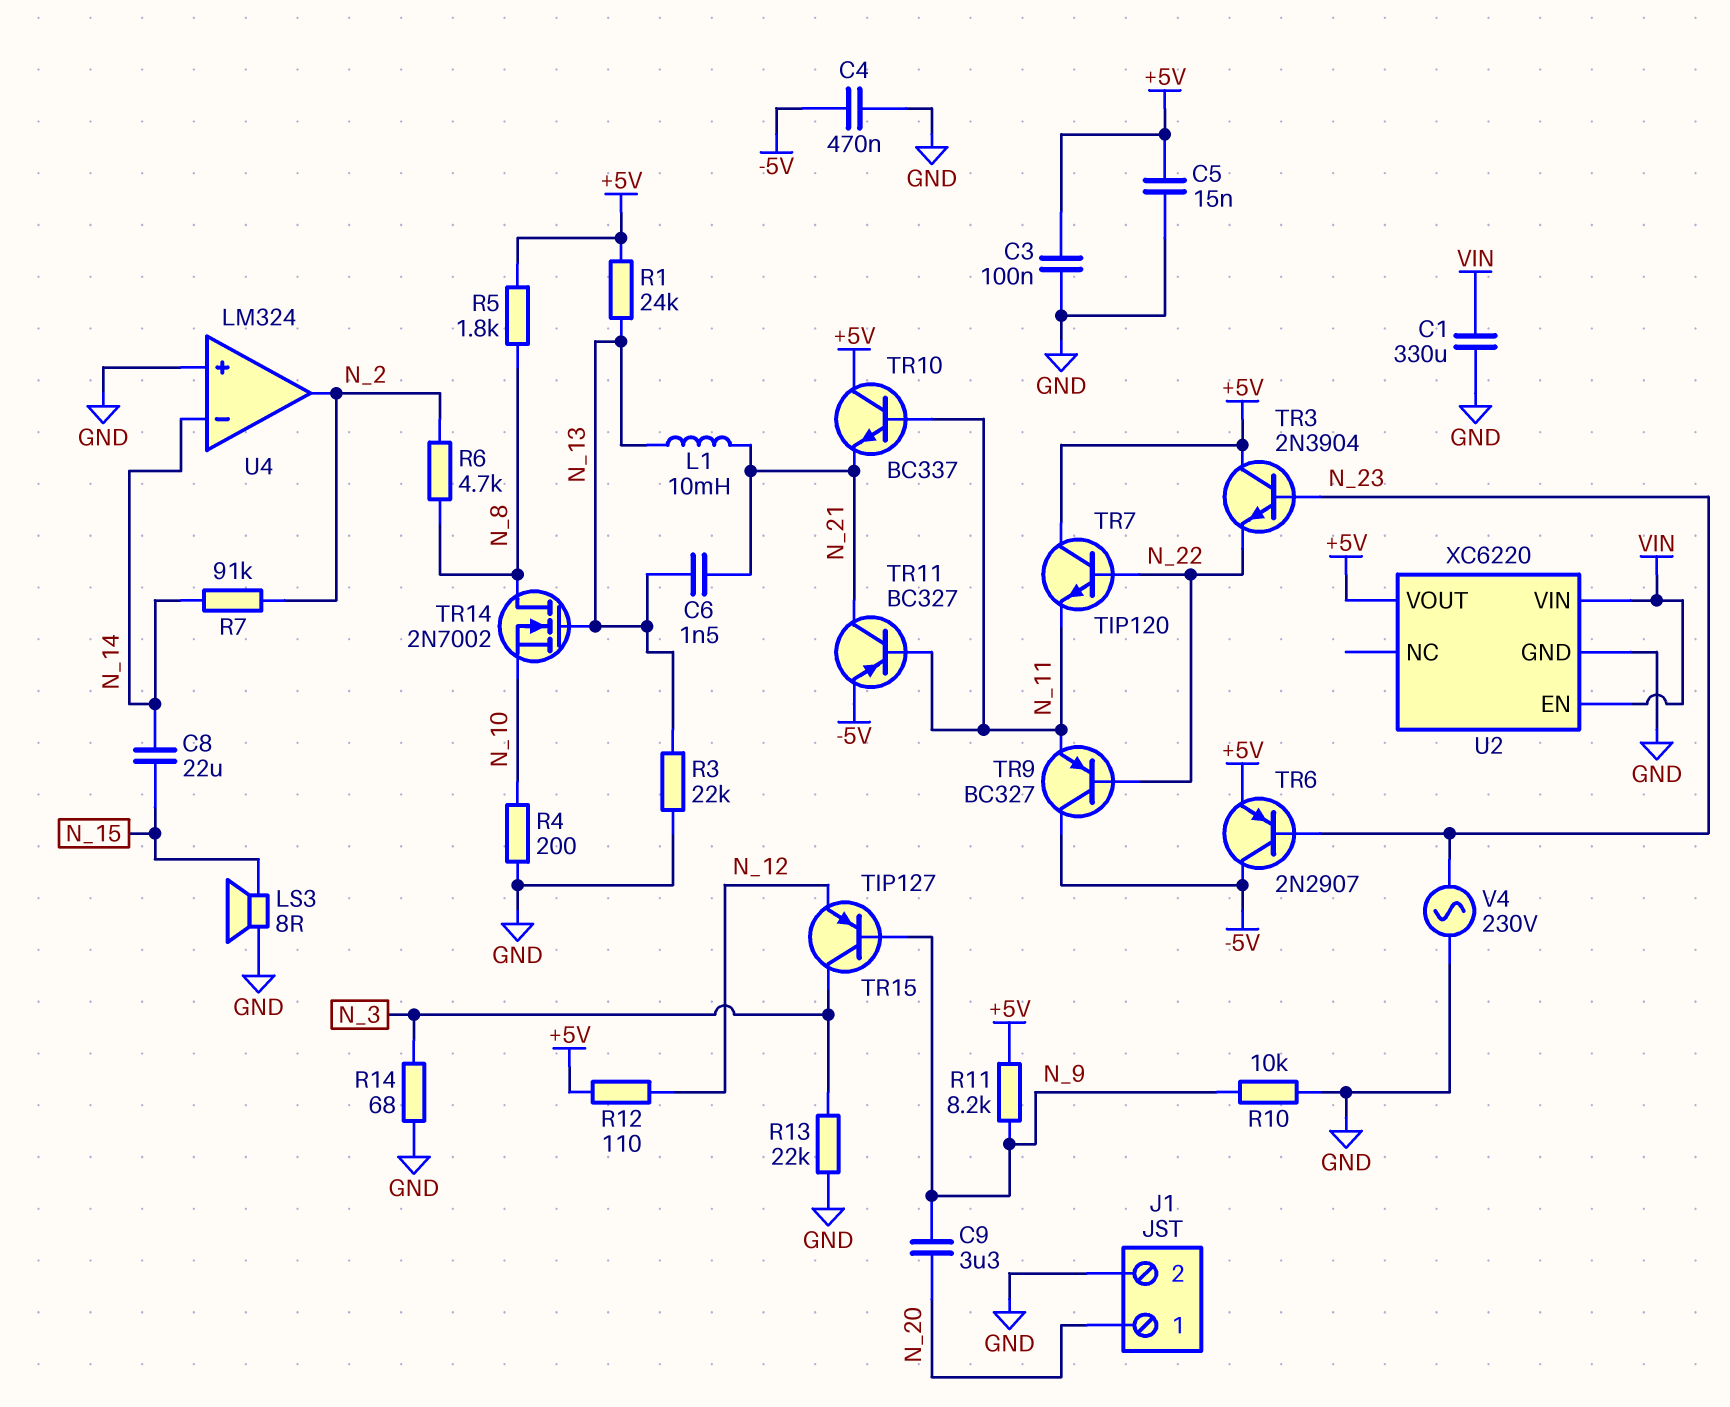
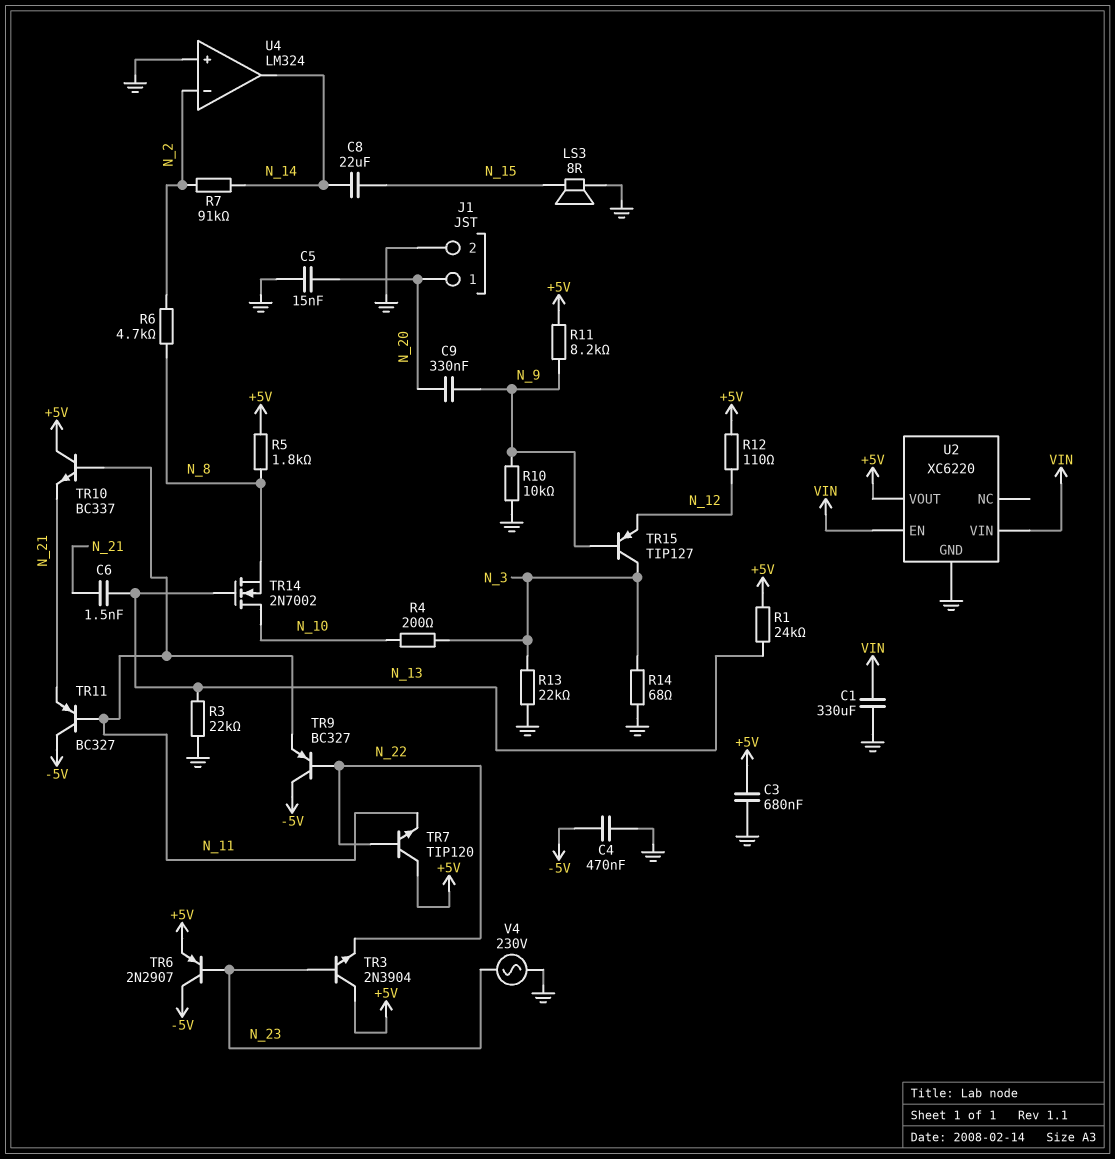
C3: 100nF (+5V, GND) -> 680nF (+5V, GND)
C5: 15nF (+5V, GND) -> 15nF (GND, N_20)
C9: 3.3uF (N_9, N_20) -> 330nF (N_9, N_20)
L1: 10mH (N_13, N_21) -> none
R4: 200 (GND, N_10) -> 200 (N_3, N_10)
TR11: PNP BC327 (B N_11, C N_21, E -5V) -> PNP BC327 (B N_11, C -5V, E N_21)
TR14: NMOS 2N7002 (G N_13, D N_8, S N_10) -> NMOS 2N7002 (G N_13, D N_10, S N_8)
U4 pin in-: N_14 -> N_2
U4 pin out: N_2 -> N_14

